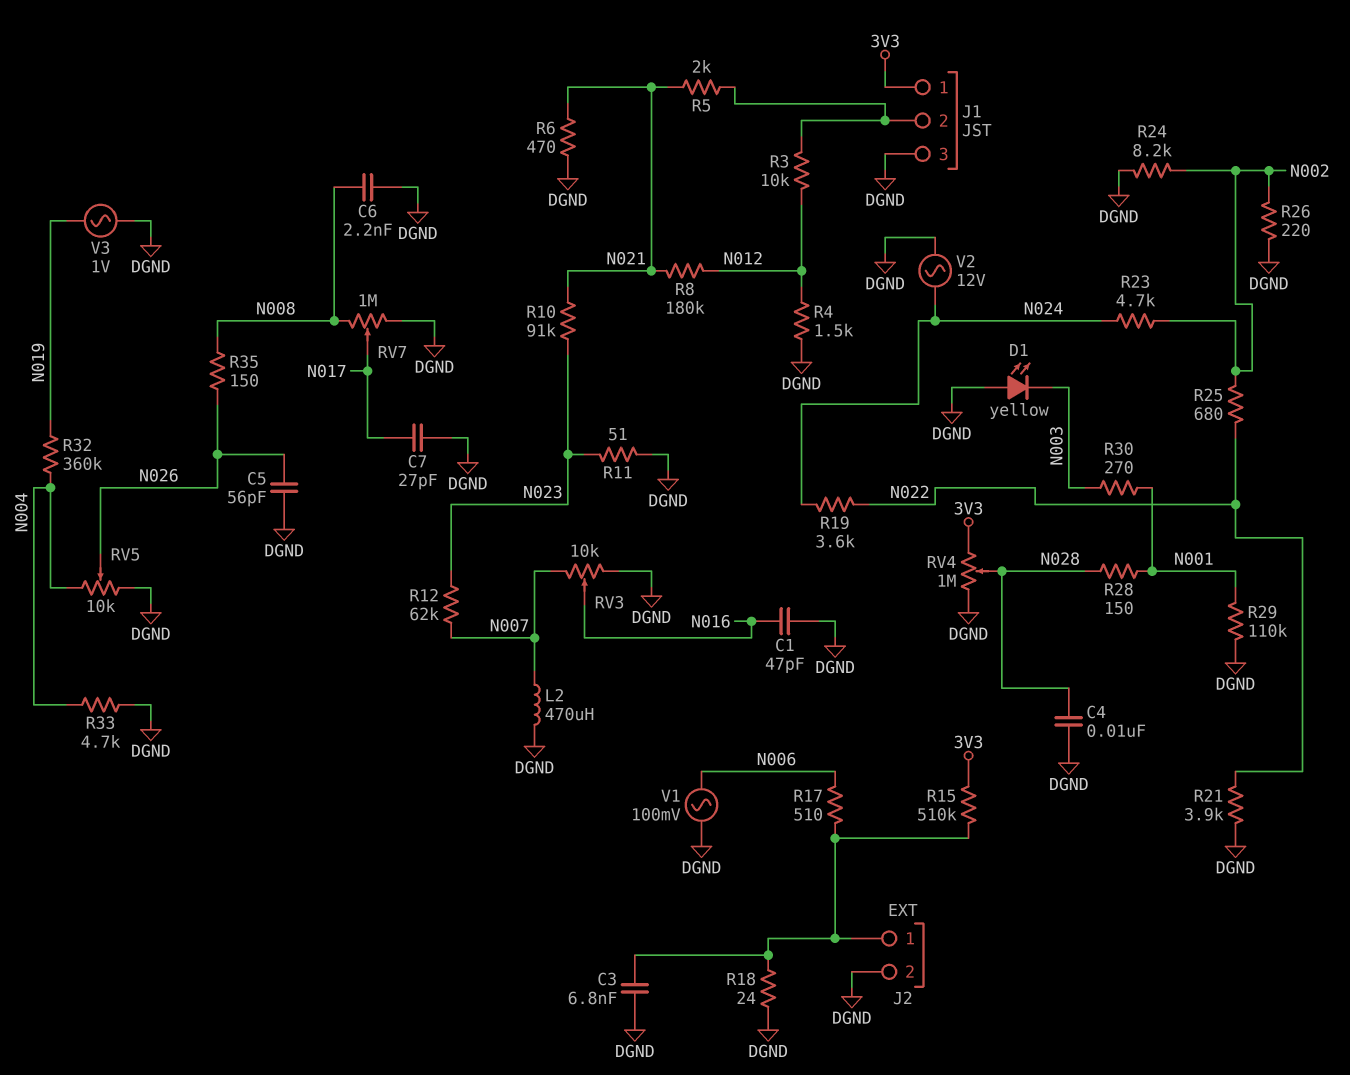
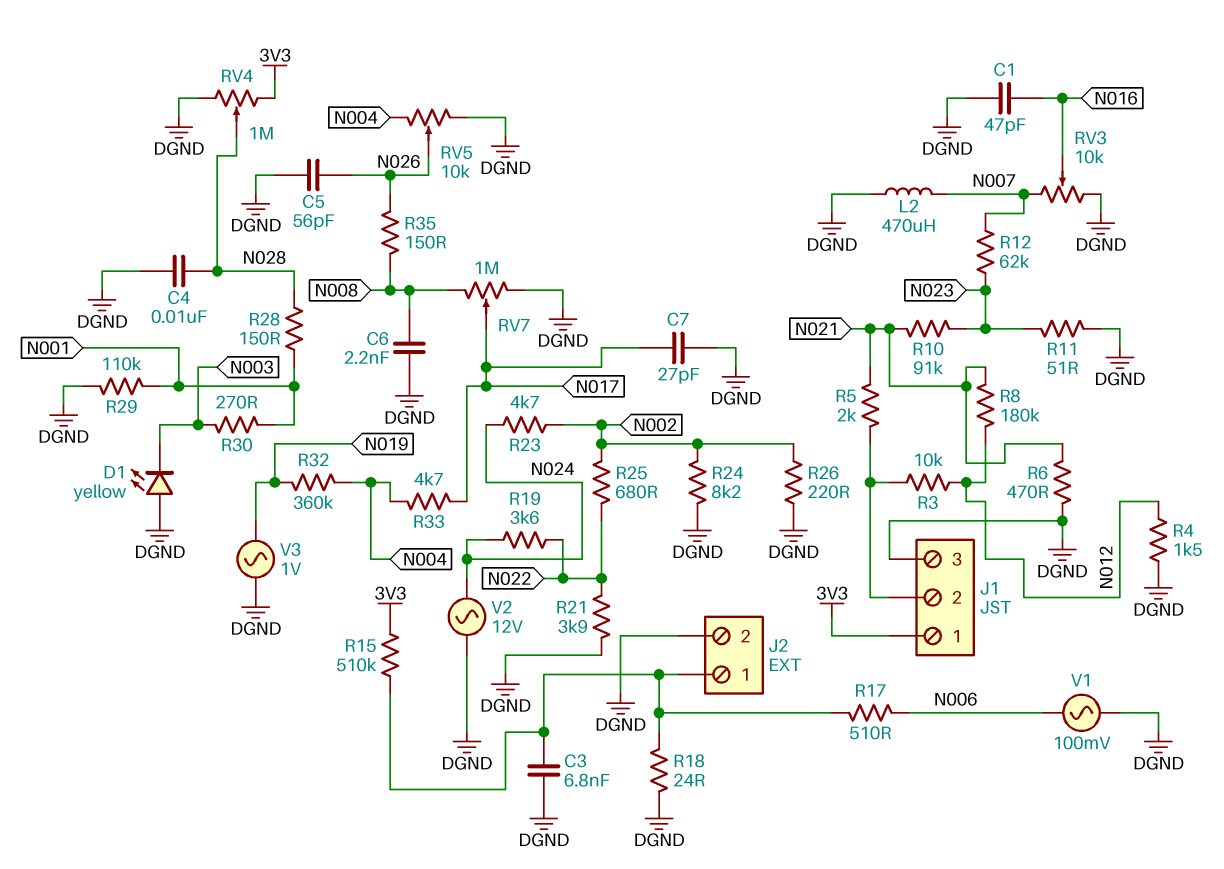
R33: 4.7k (DGND, N004) -> 4.7k (N004, N017)

